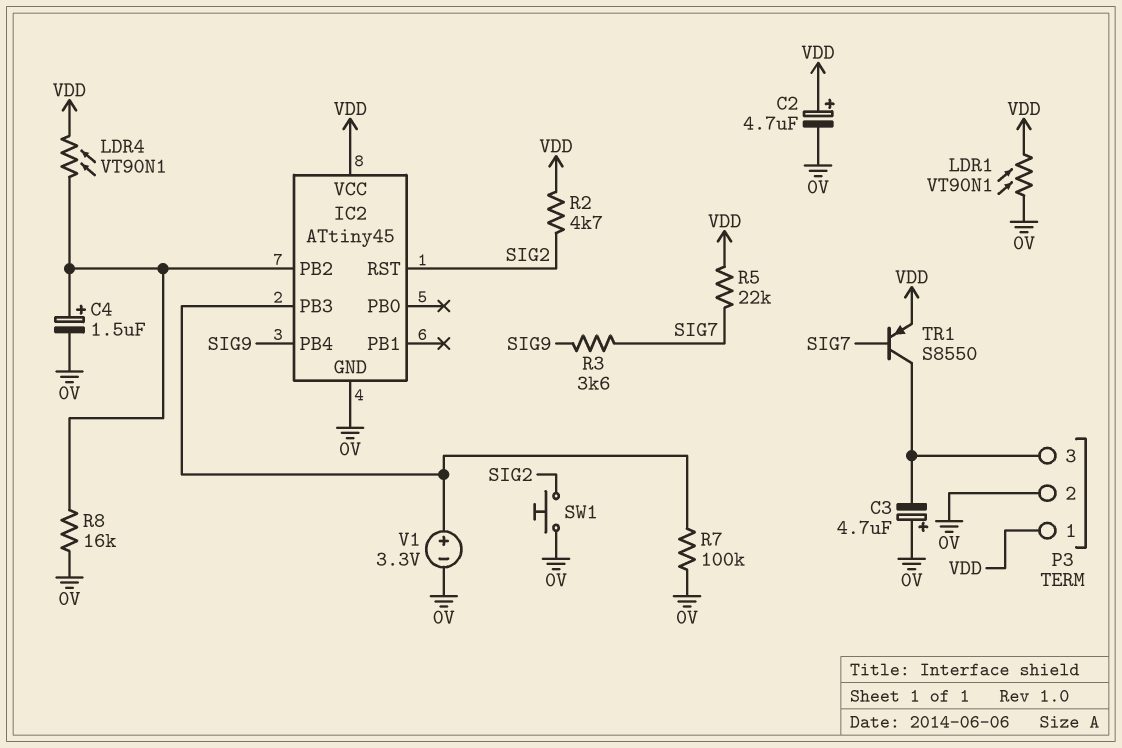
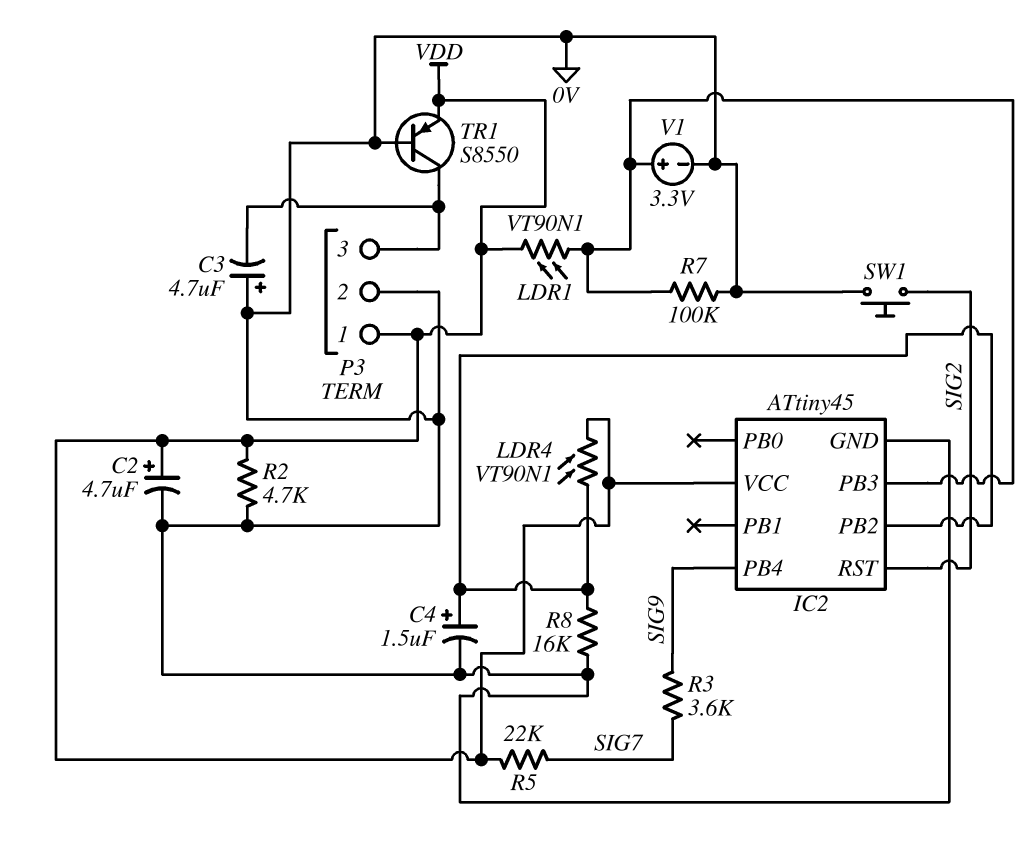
LDR1: VT90N1 (0V, VDD) -> VT90N1 (IC2/PB3, VDD)
R2: 4.7k (SIG2, VDD) -> 4.7k (0V, VDD)
TR1: PNP S8550 (B SIG7, C P3/3, E VDD) -> PNP S8550 (B 0V, C P3/3, E VDD)

